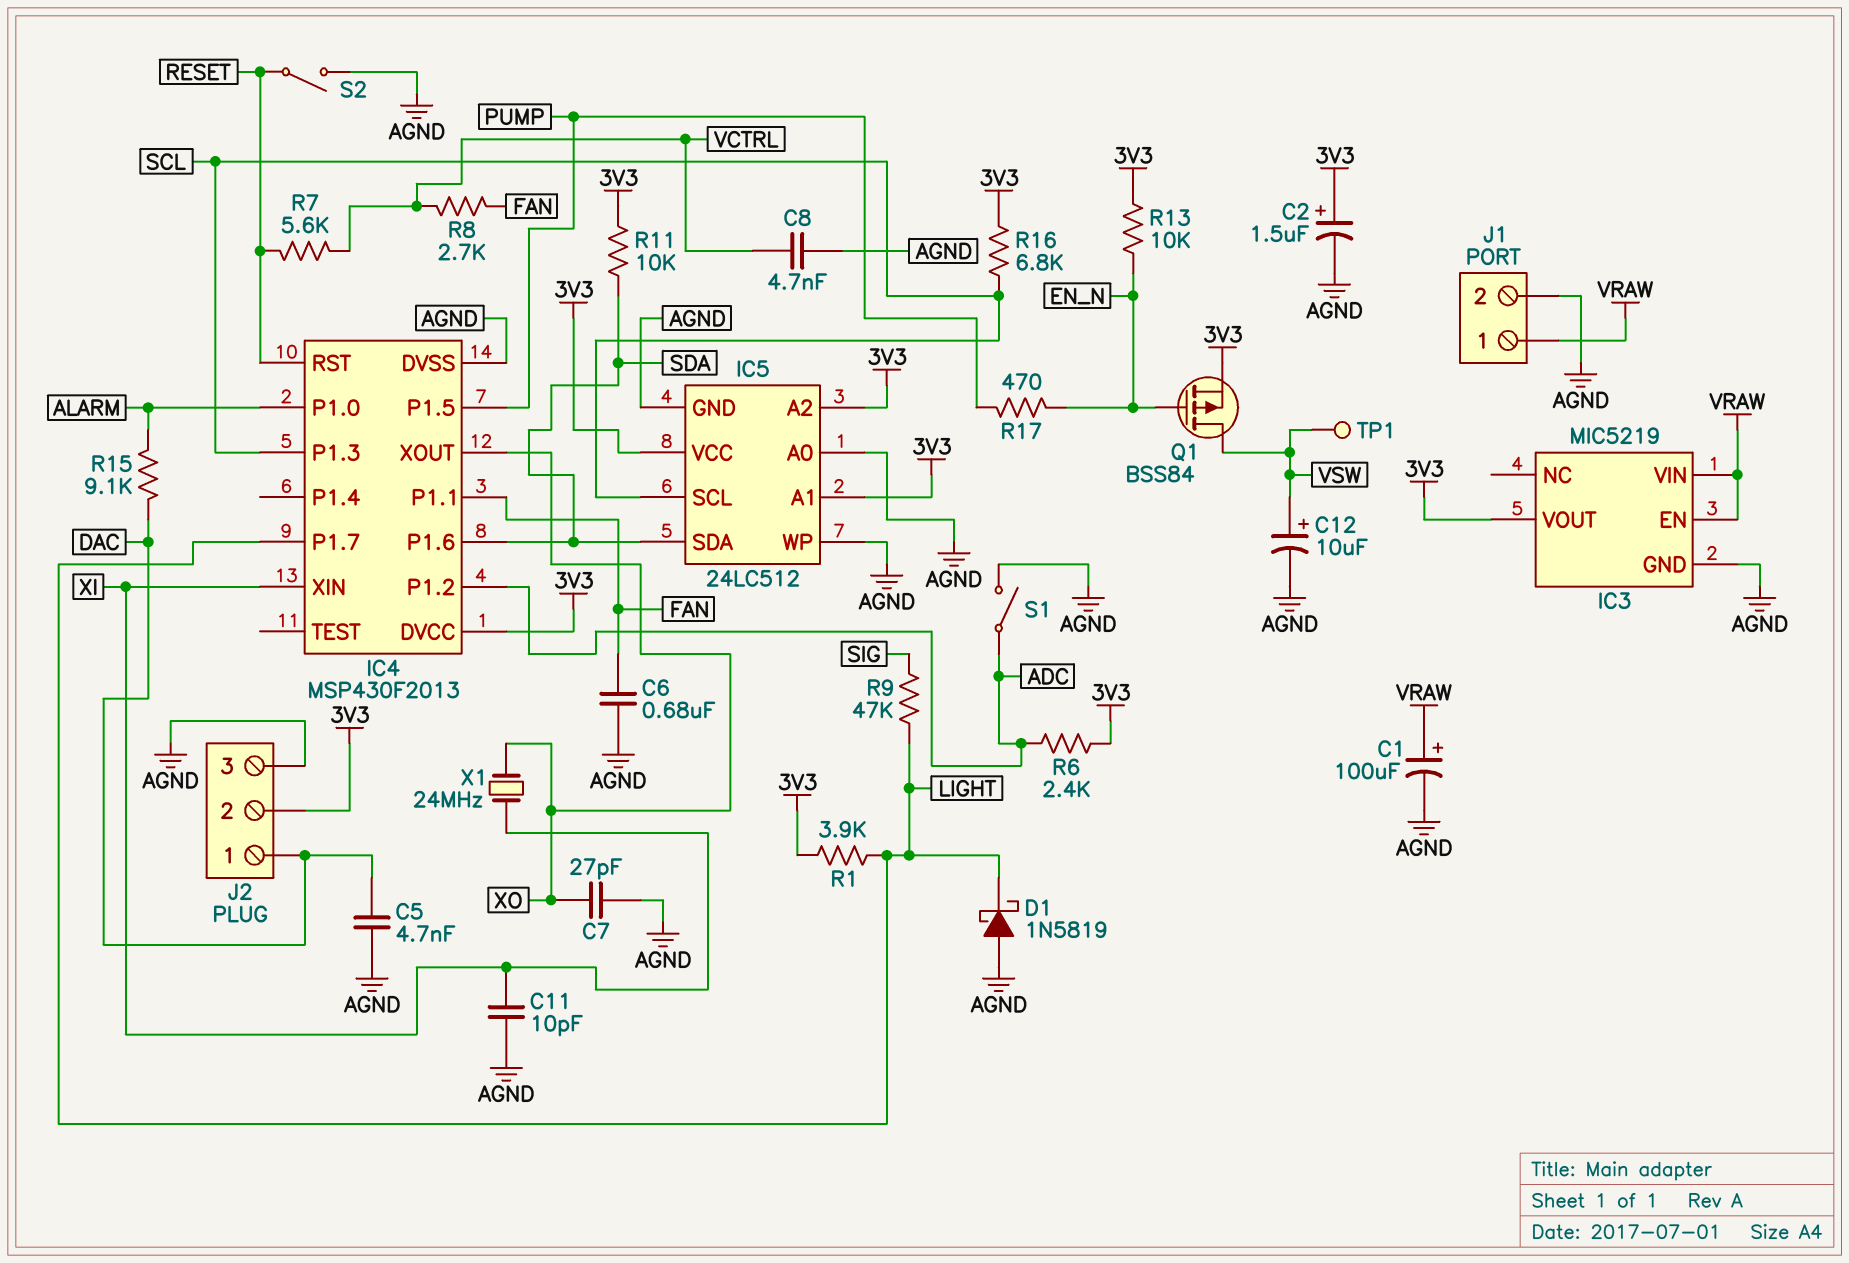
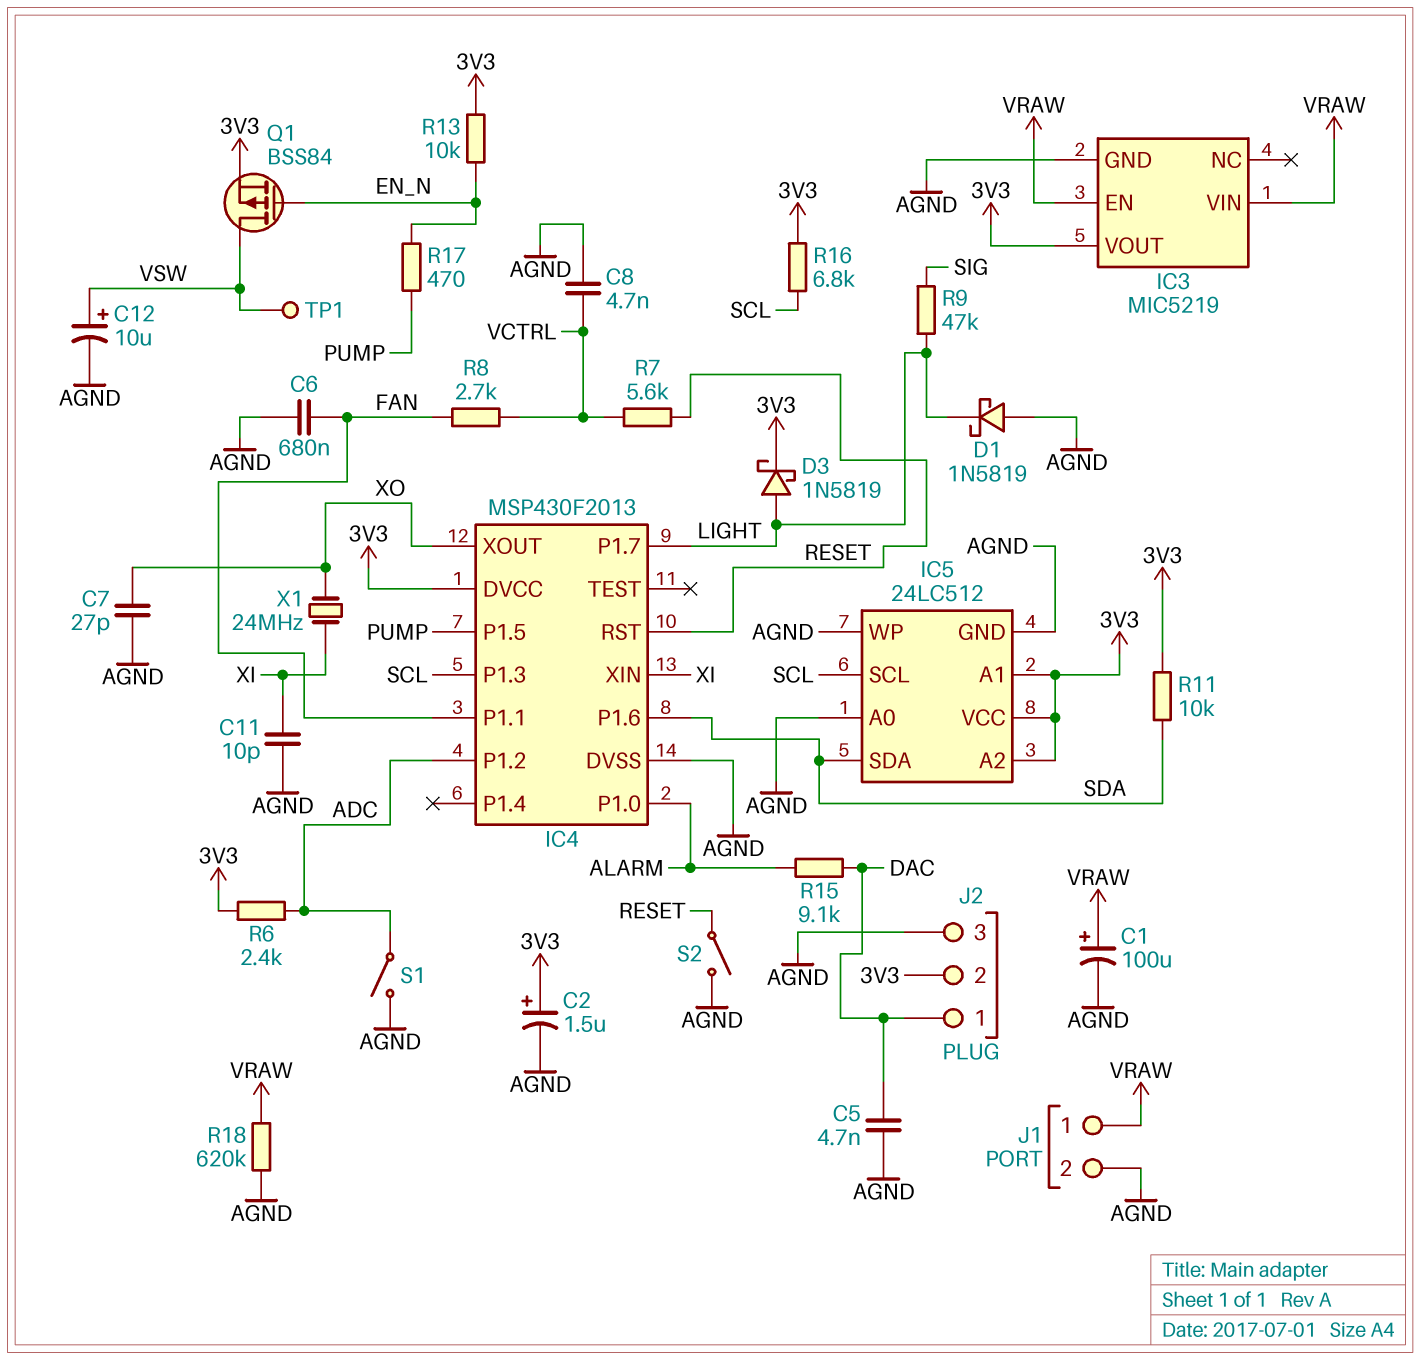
D3: none -> schottky 1N5819 (A LIGHT, K 3V3)
R1: 3.9k (3V3, LIGHT) -> none
R18: none -> 620k (AGND, VRAW)

